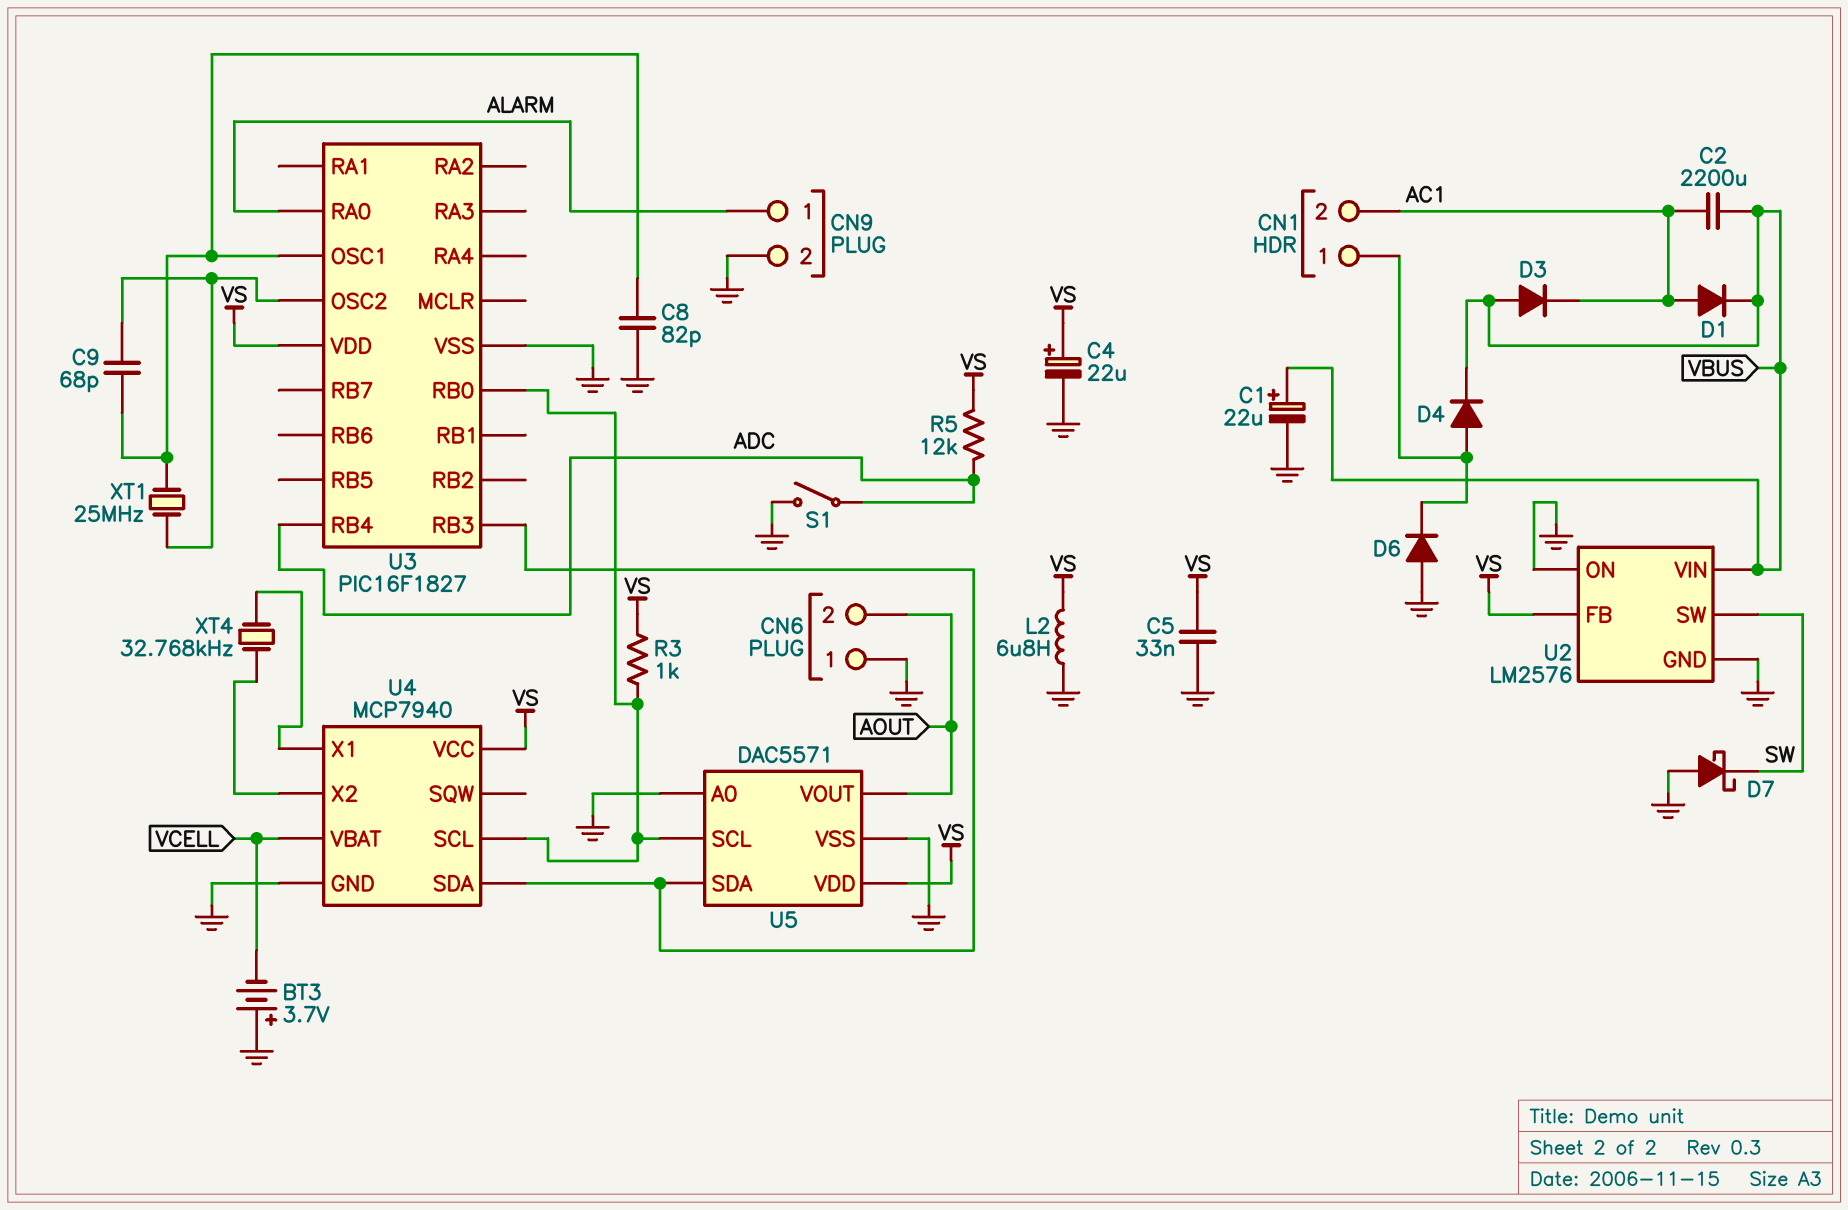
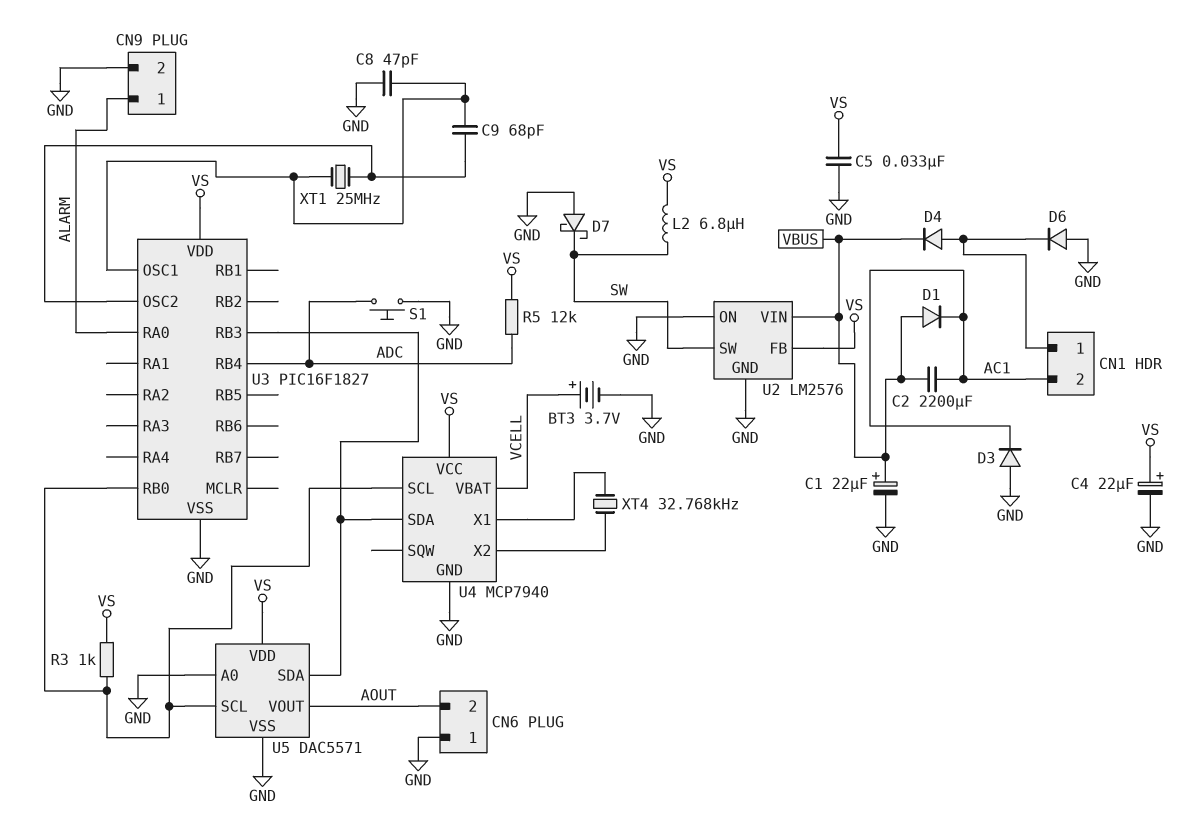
BT3: 3.7V (plus GND, minus VCELL) -> 3.7V (plus VCELL, minus GND)
C8: 82pF (GND, U3/OSC1) -> 47pF (GND, U3/OSC1)
D1: diode (A AC1, K VBUS) -> diode (A VBUS, K AC1)
D3: diode (A VBUS, K AC1) -> diode (A GND, K AC1)
L2: 6.8uH (GND, VS) -> 6.8uH (SW, VS)
S1: switch (ADC, GND) -> button (ADC, GND)

